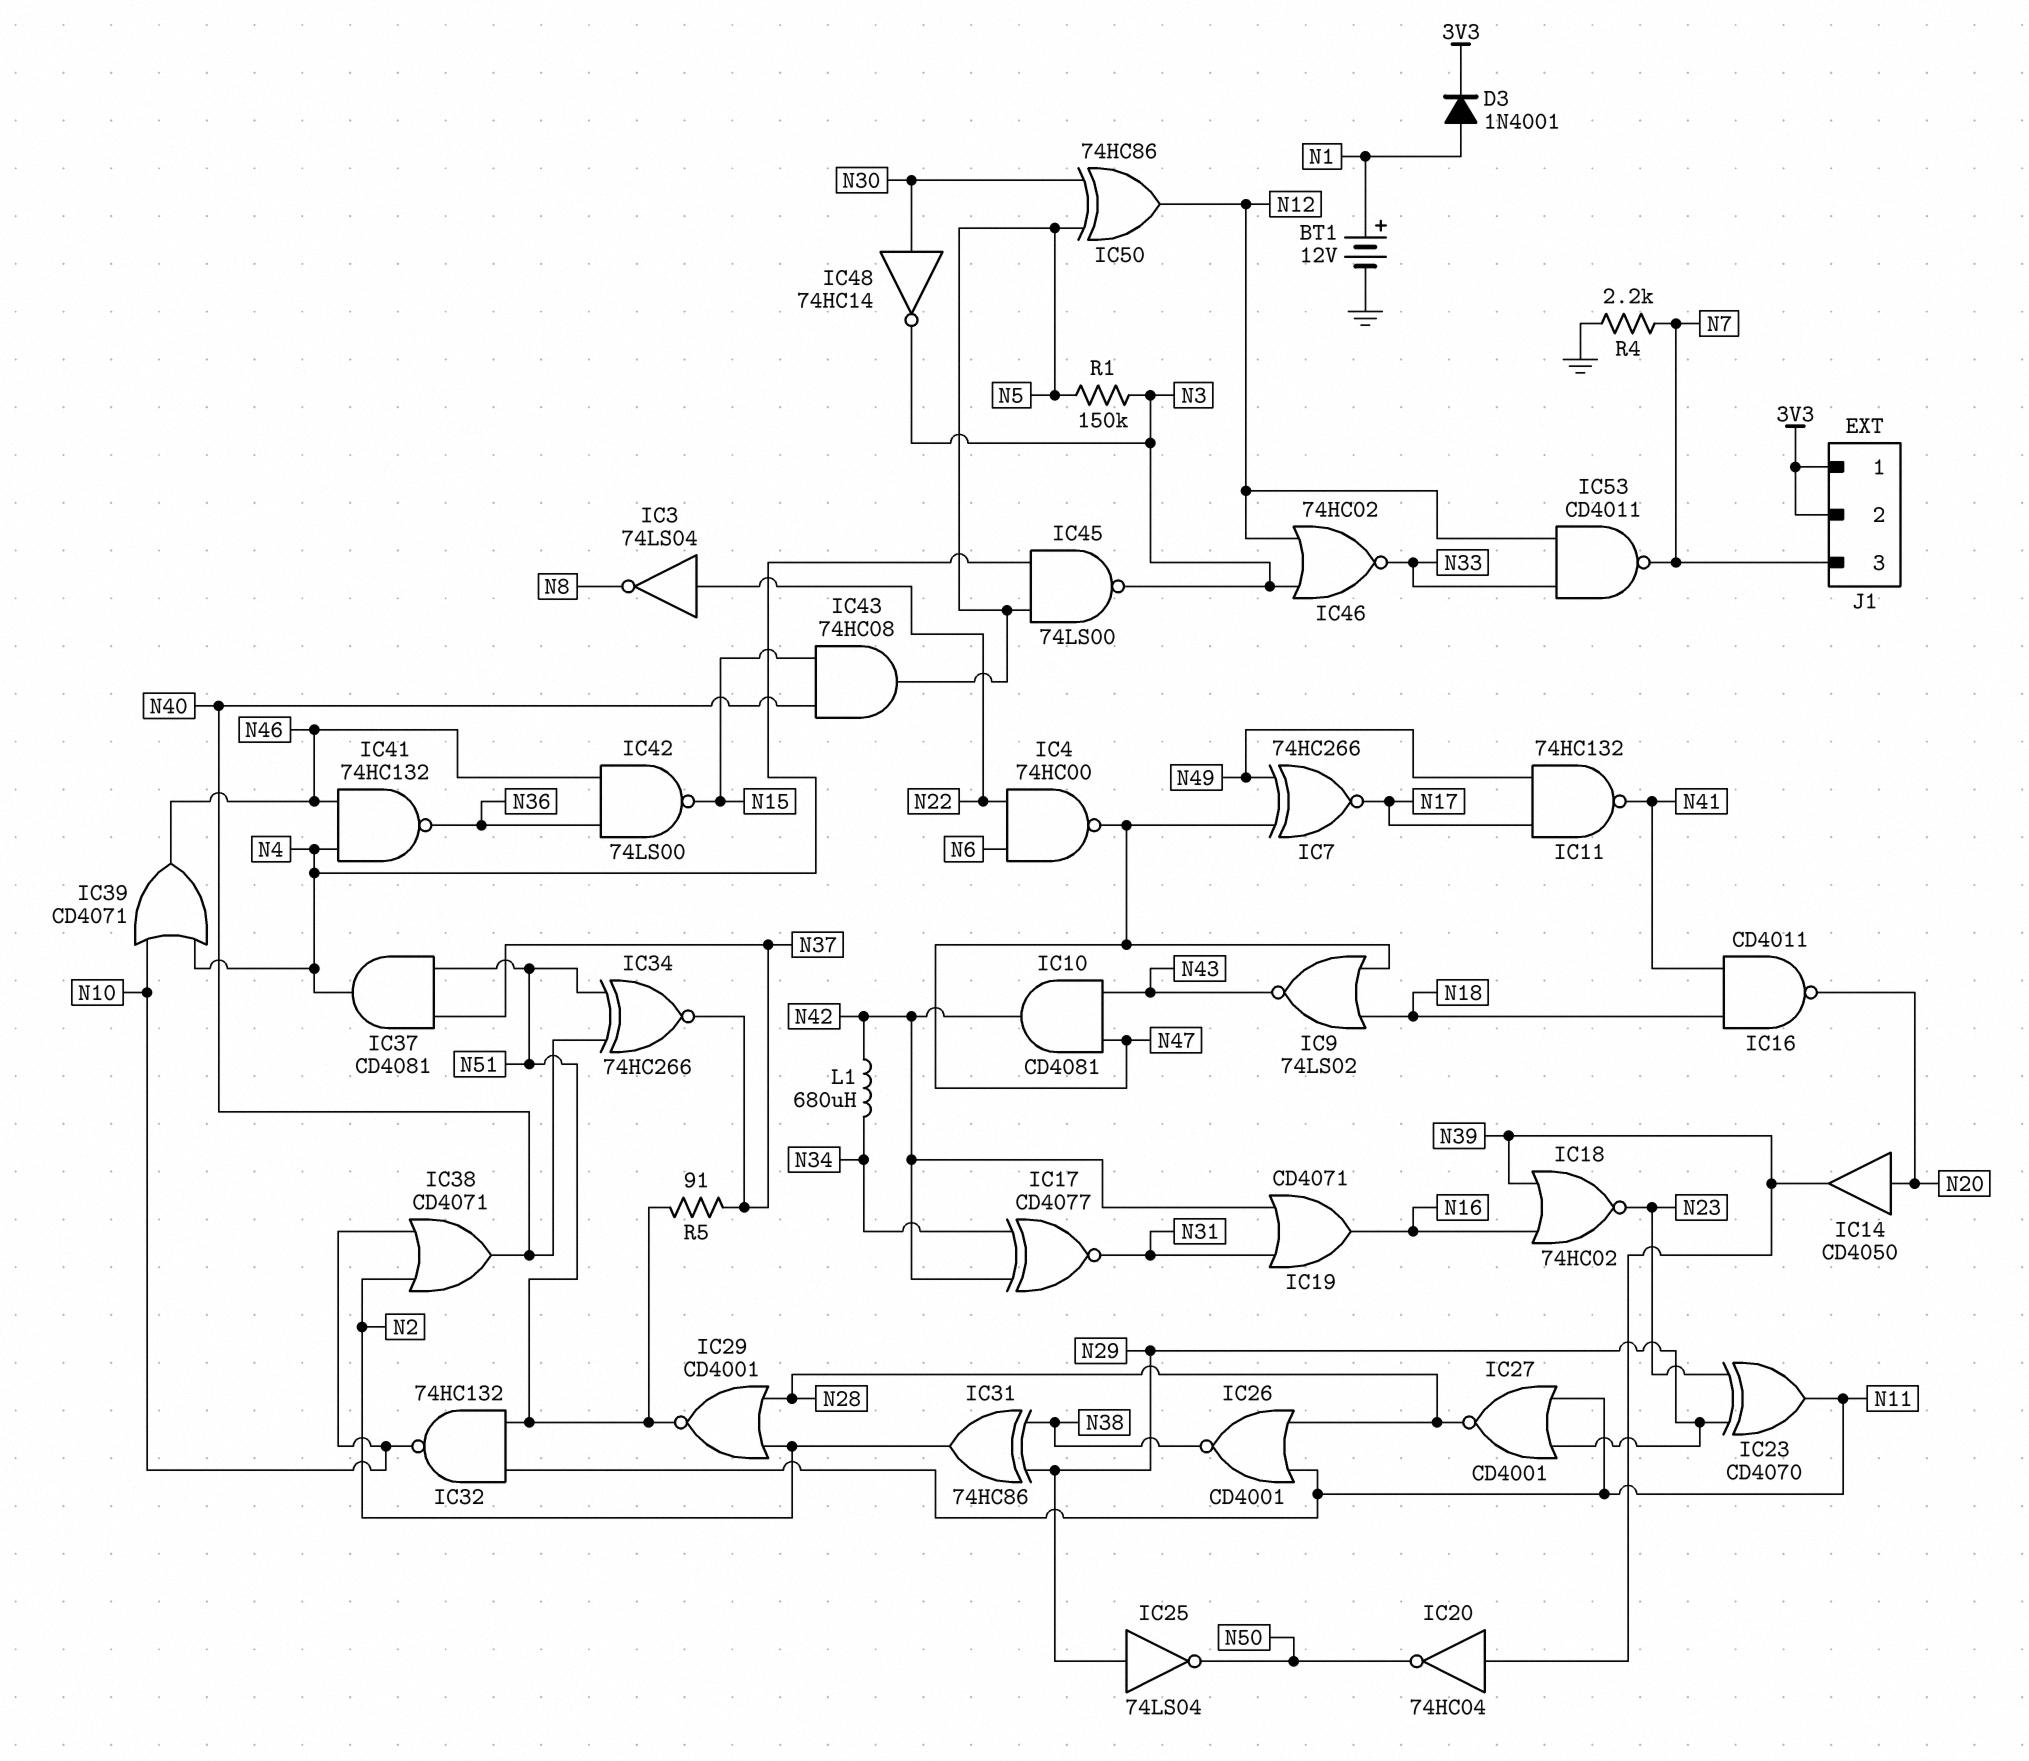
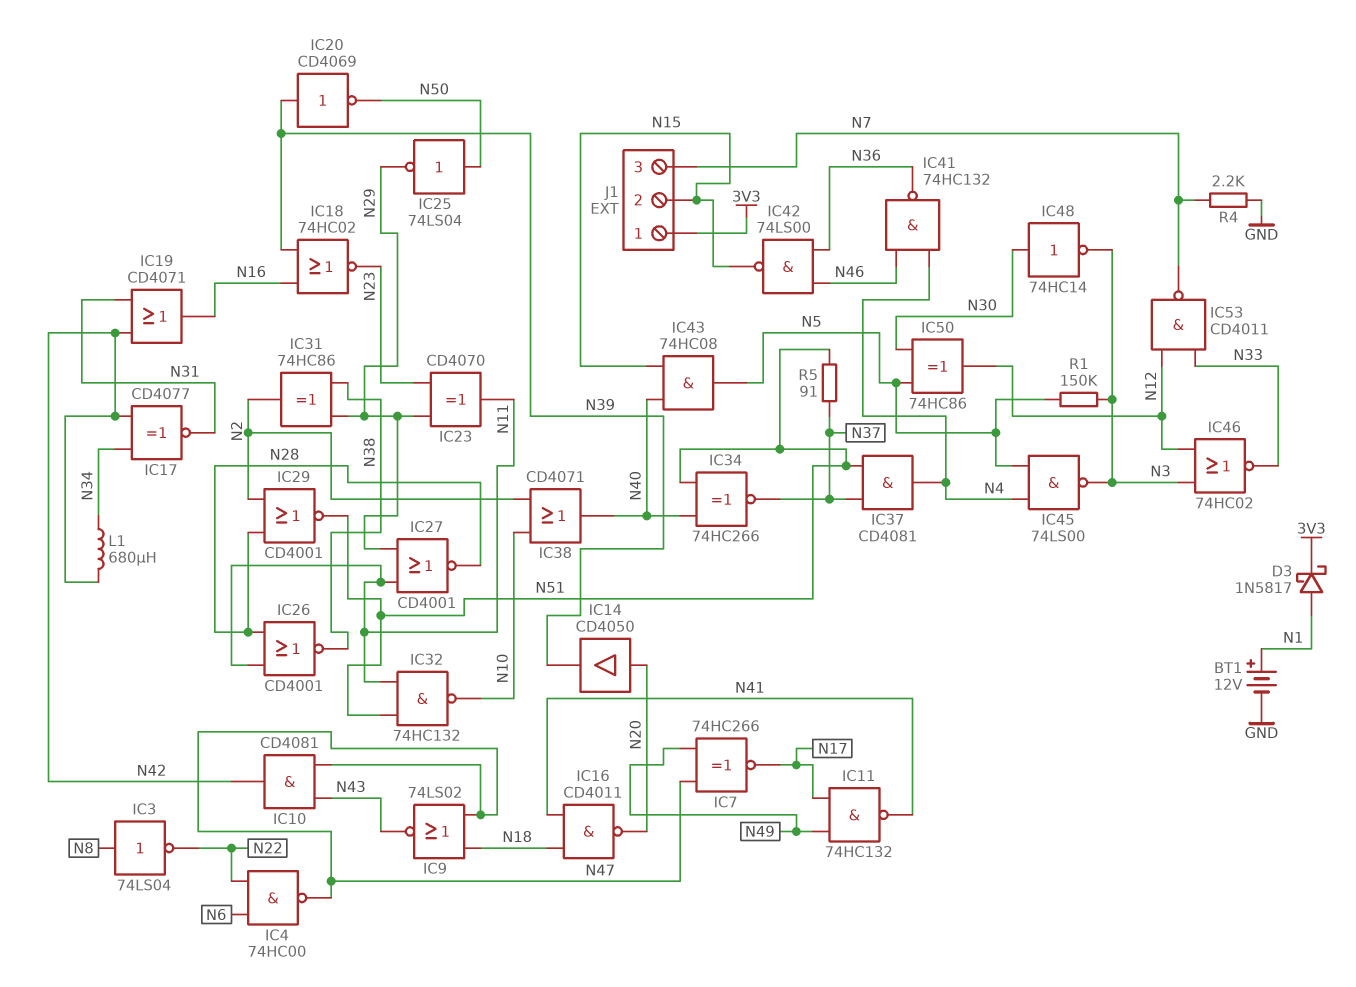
D3: diode 1N4001 (A N1, K 3V3) -> schottky 1N5817 (A N1, K 3V3)
IC3: NOT 74LS04 (in N22, out N8) -> NOT 74LS04 (in N8, out N22)
IC20: NOT 74HC04 (in N39, out N50) -> NOT CD4069 (in N39, out N50)
IC25: NOT 74LS04 (in N29, out N50) -> NOT 74LS04 (in N50, out N29)
IC39: OR CD4071 (in N4, in N10, out N46) -> none
J1 pin 2: 3V3 -> N15

